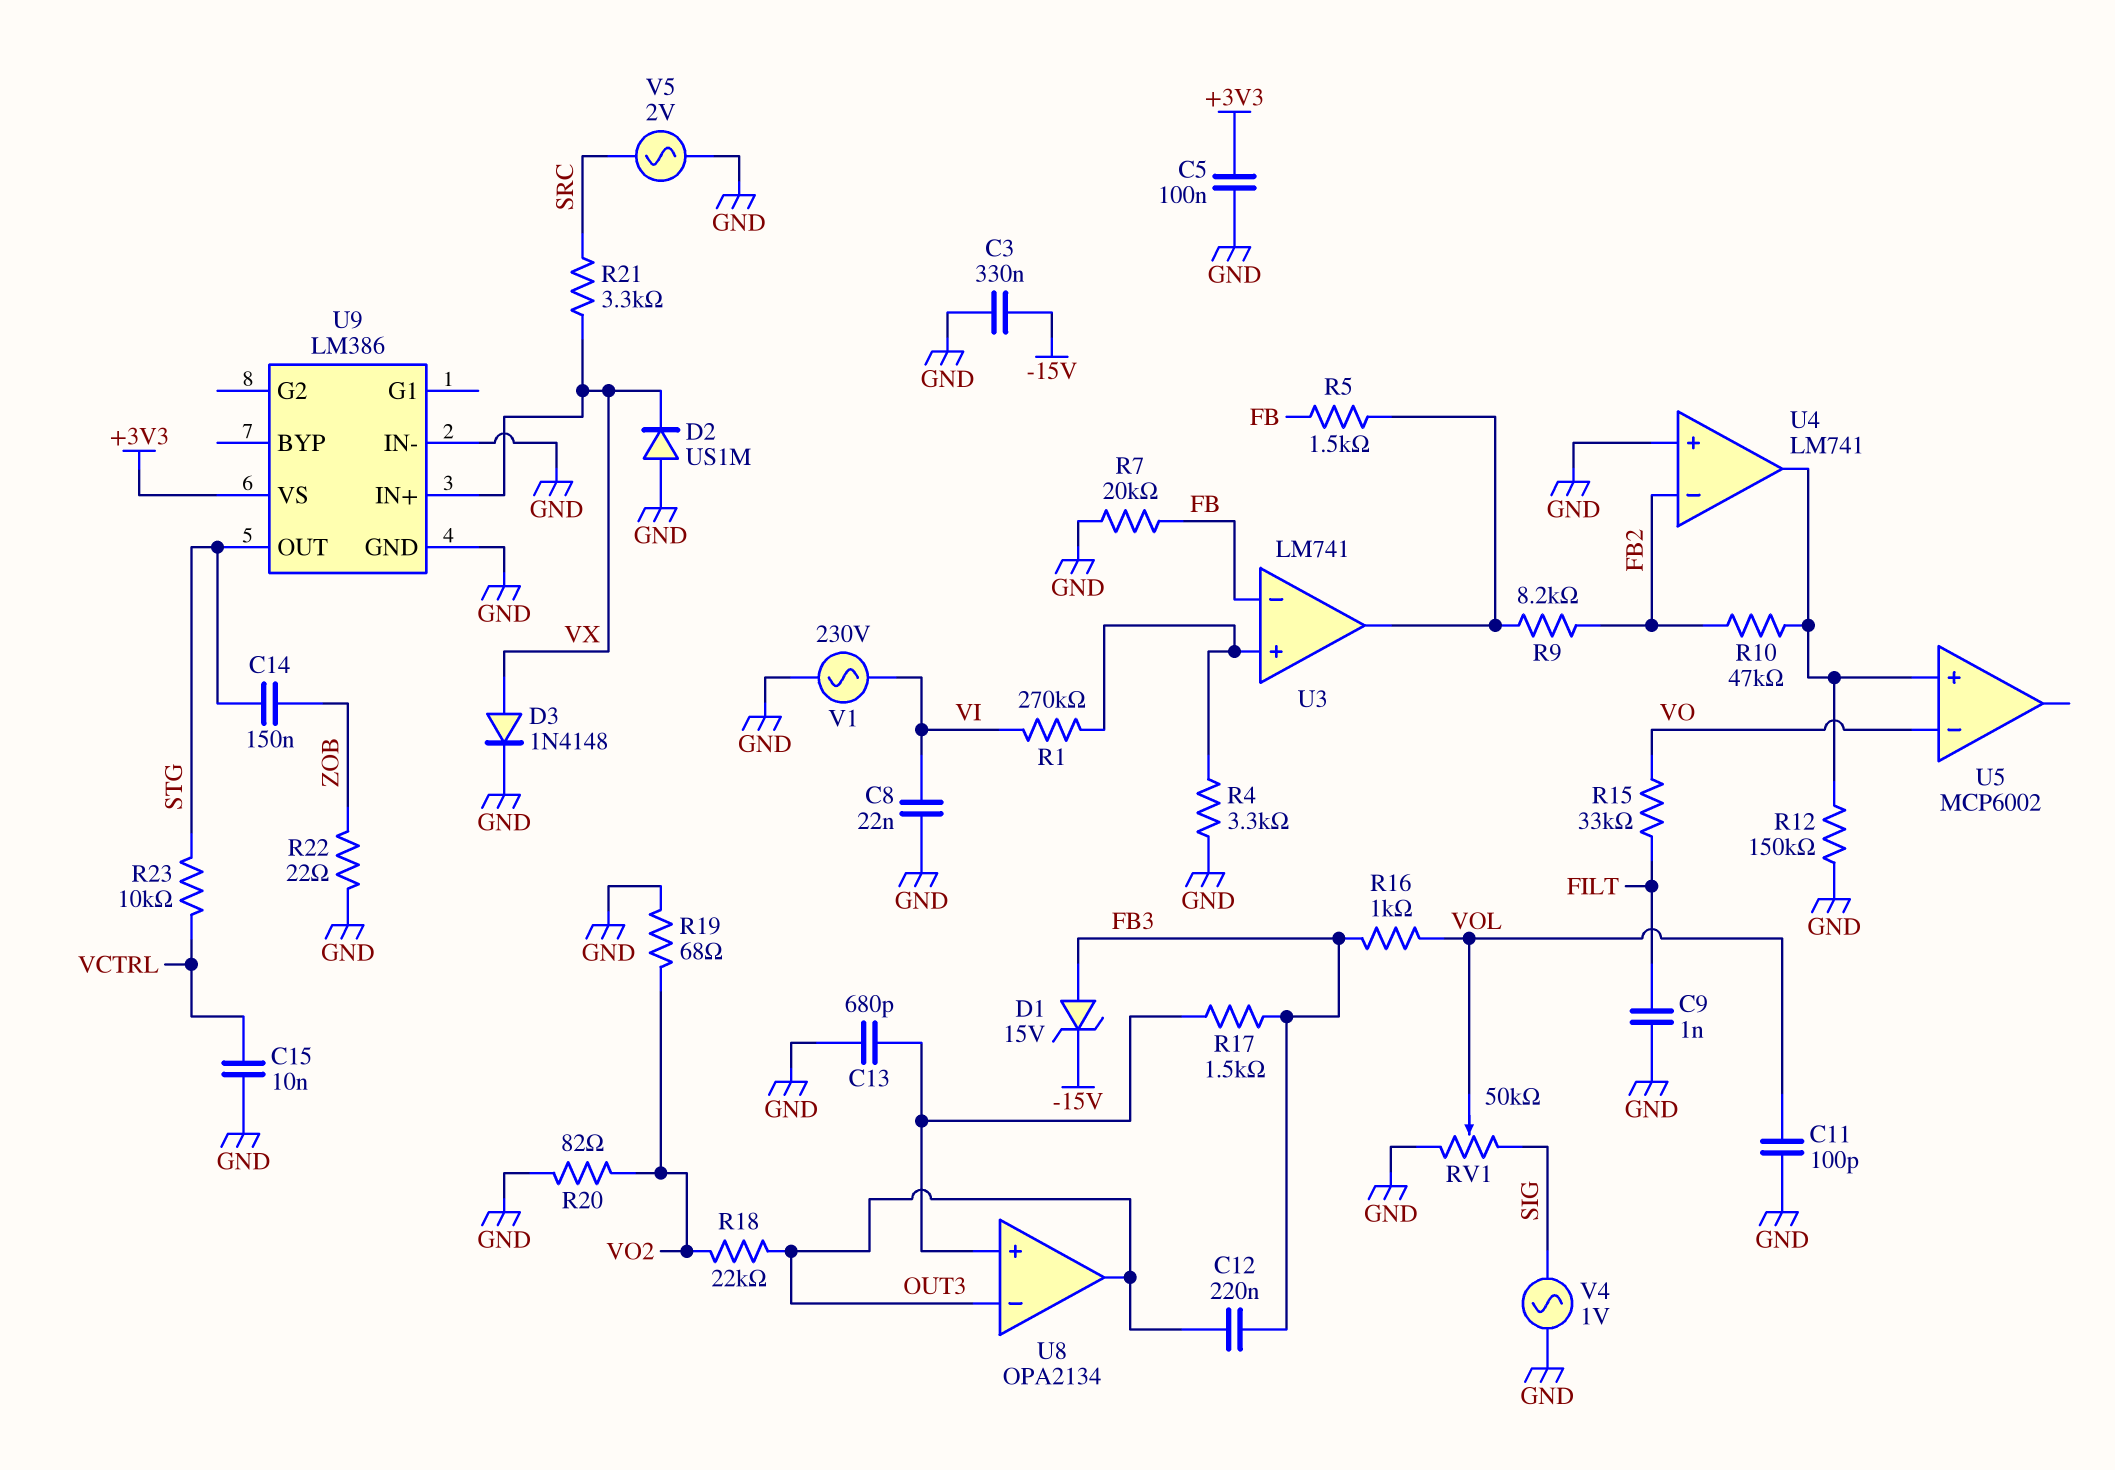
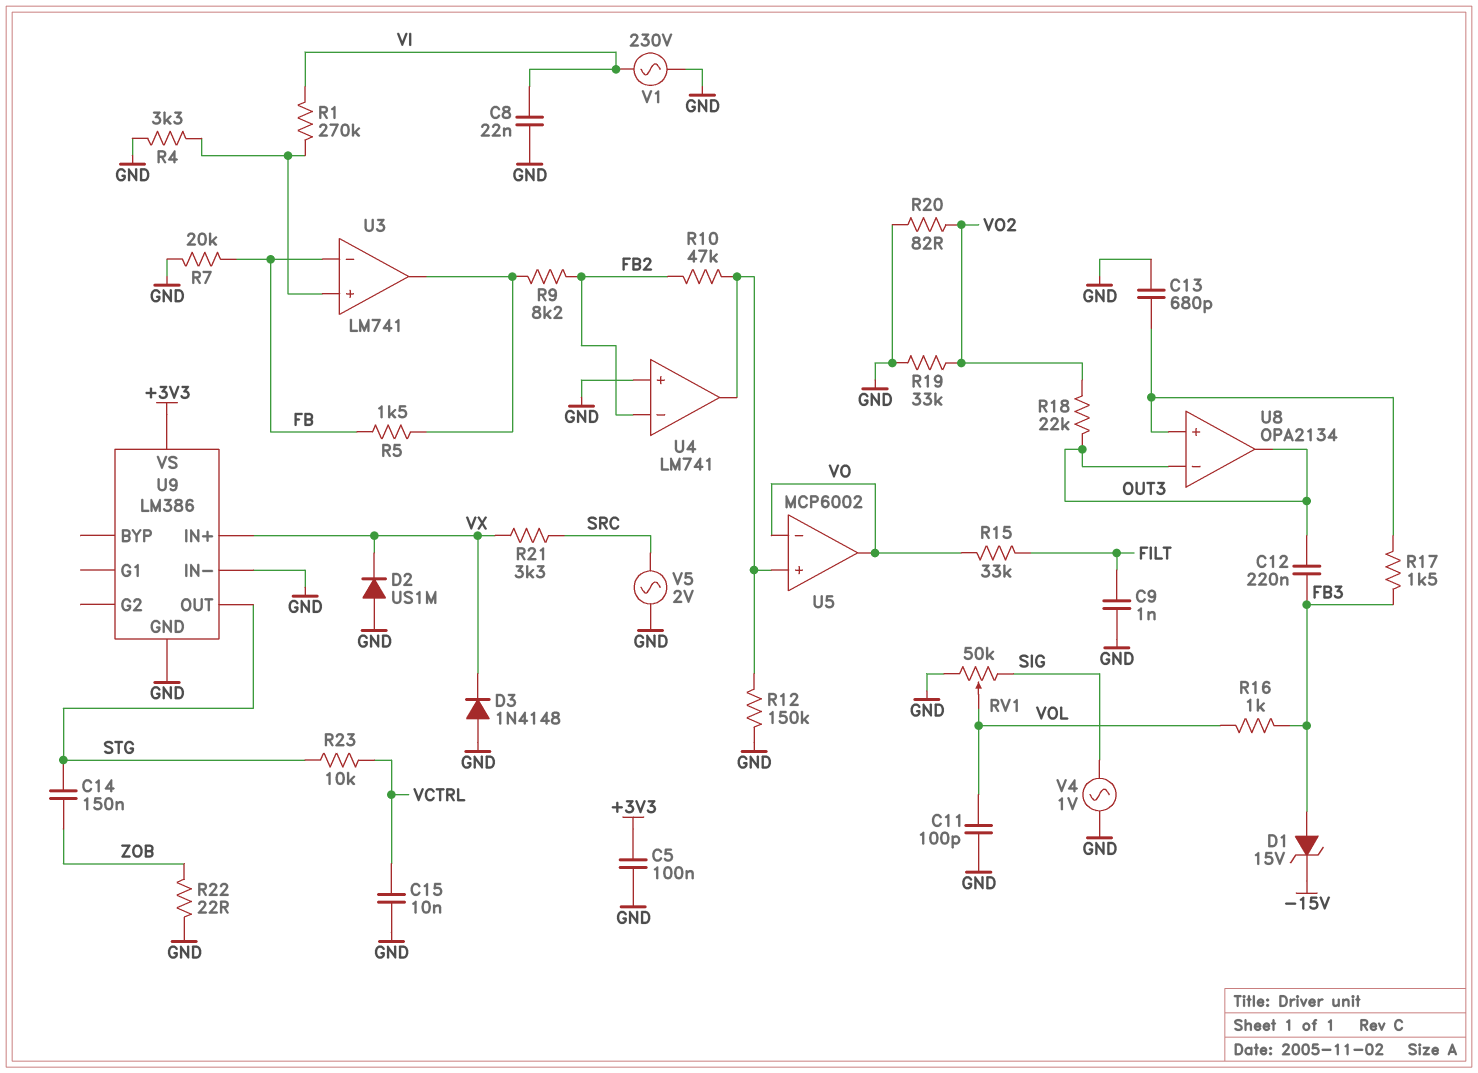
C3: 330nF (-15V, GND) -> none
D3: diode 1N4148 (A VX, K GND) -> diode 1N4148 (A GND, K VX)
R19: 68 (GND, VO2) -> 33k (GND, VO2)
U5 pin out: none -> VO

